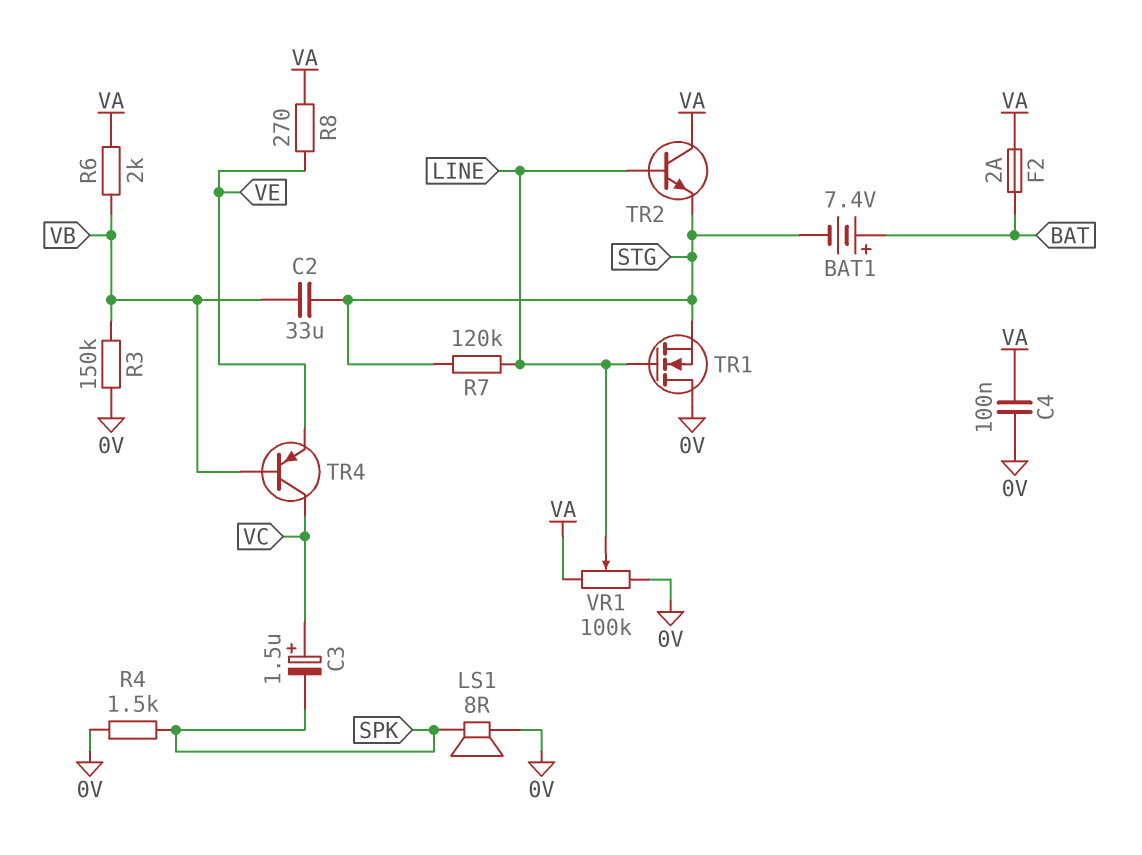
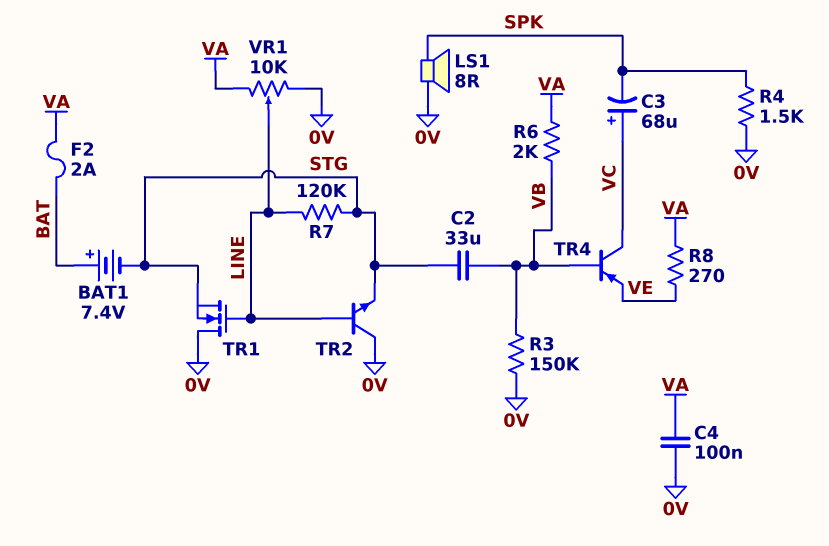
C3: 1.5uF (plus VC, minus SPK) -> 68uF (plus VC, minus SPK)
TR2: NPN (B LINE, C VA, E STG) -> NPN (B LINE, C 0V, E STG)
VR1: 100k (0V, VA, wiper LINE) -> 10k (0V, VA, wiper LINE)

